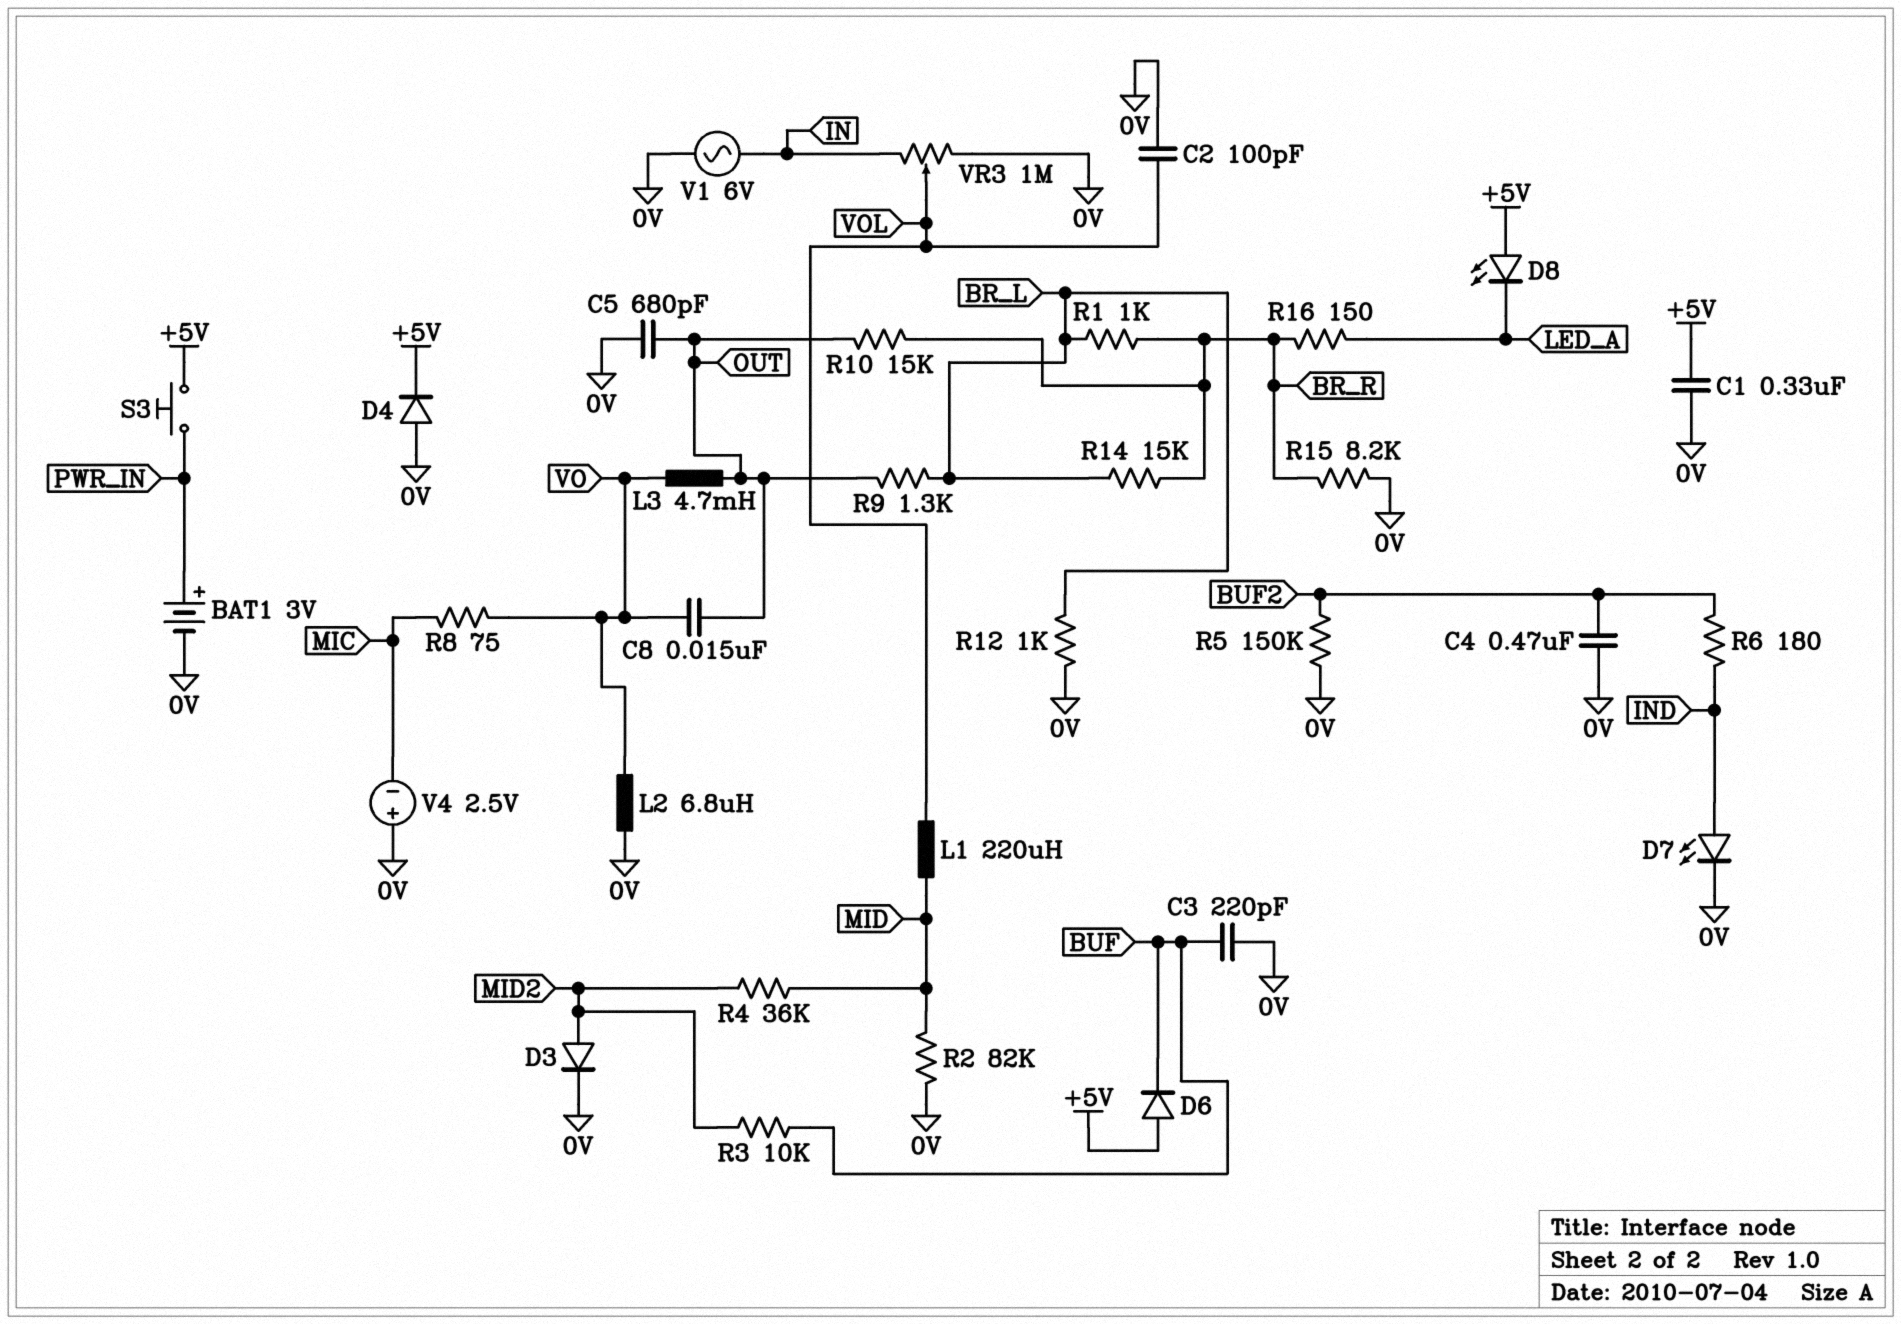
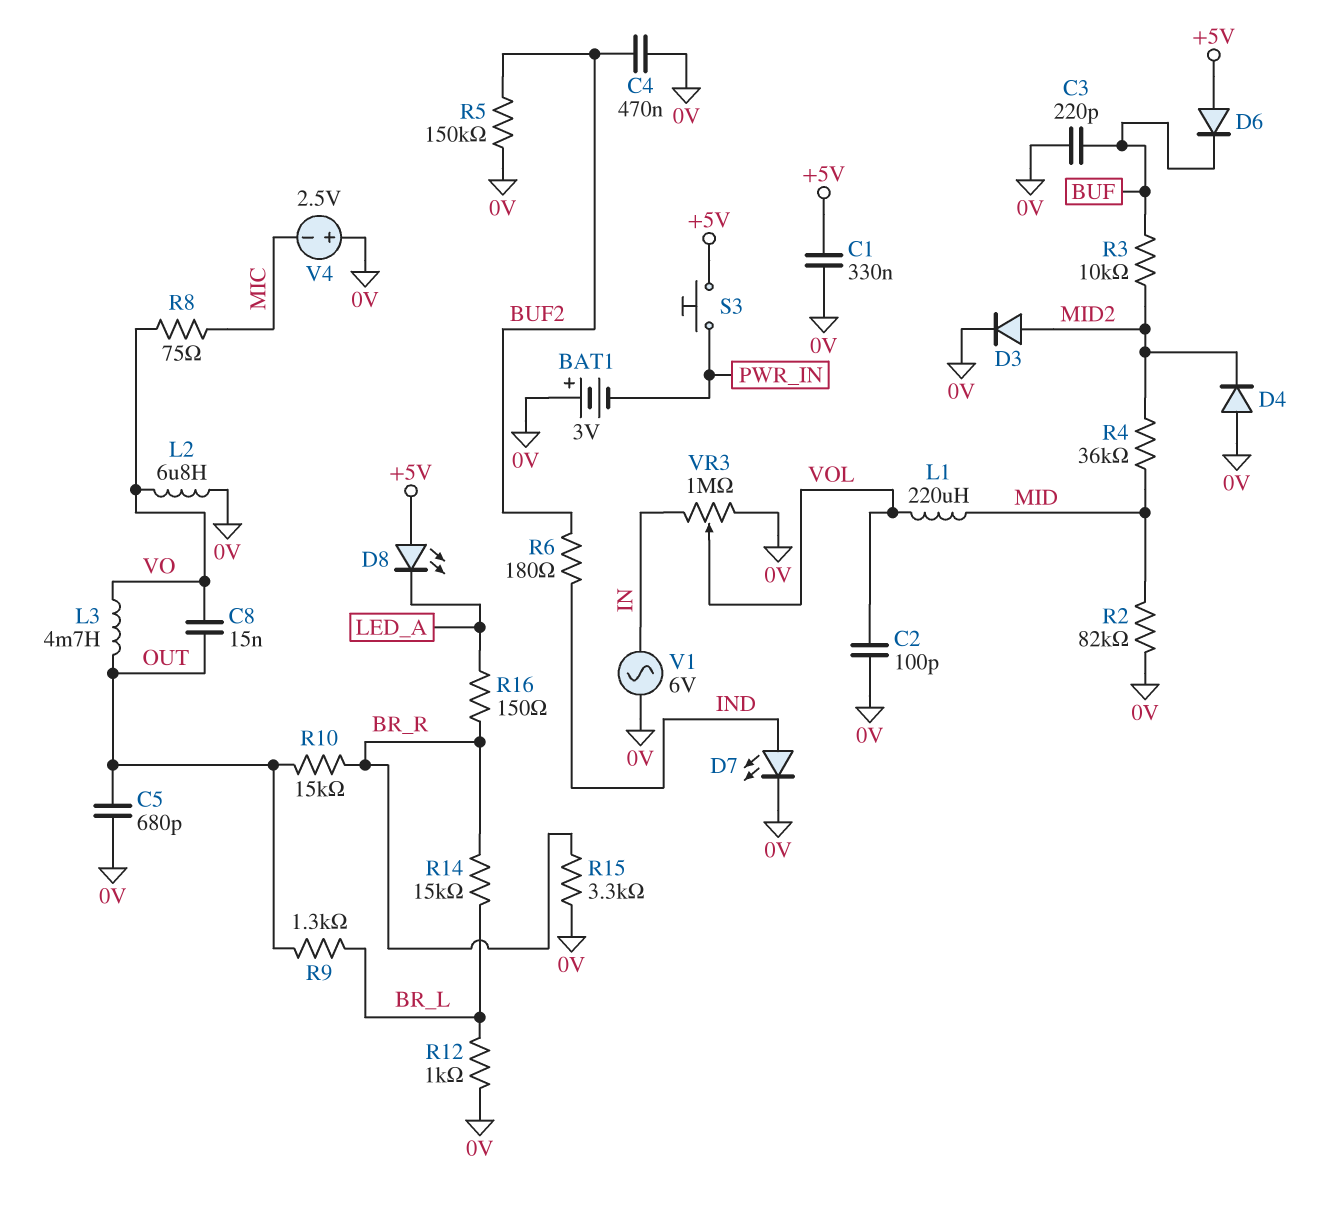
BAT1: 3V (plus PWR_IN, minus 0V) -> 3V (plus 0V, minus PWR_IN)
D4: diode (A 0V, K +5V) -> diode (A 0V, K MID2)
R1: 1k (BR_L, BR_R) -> none
R15: 8.2k (0V, BR_R) -> 3.3k (0V, BR_R)

